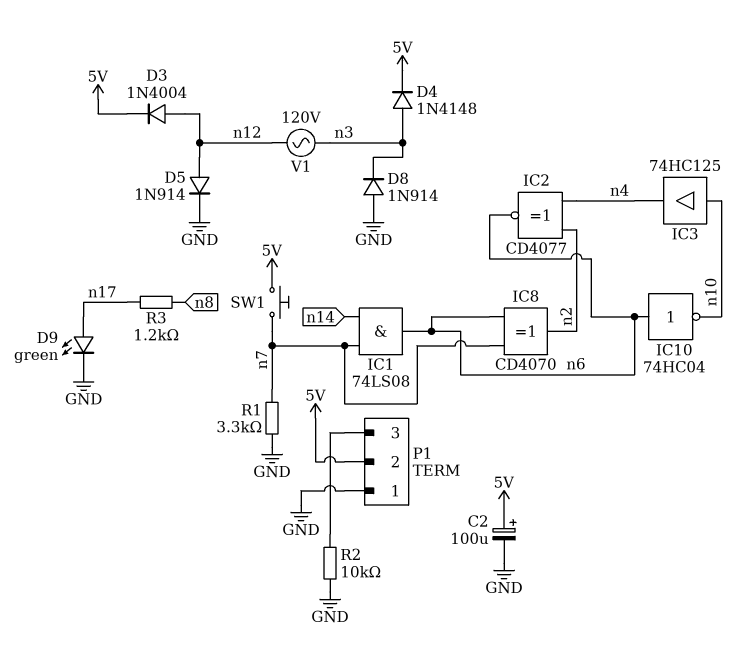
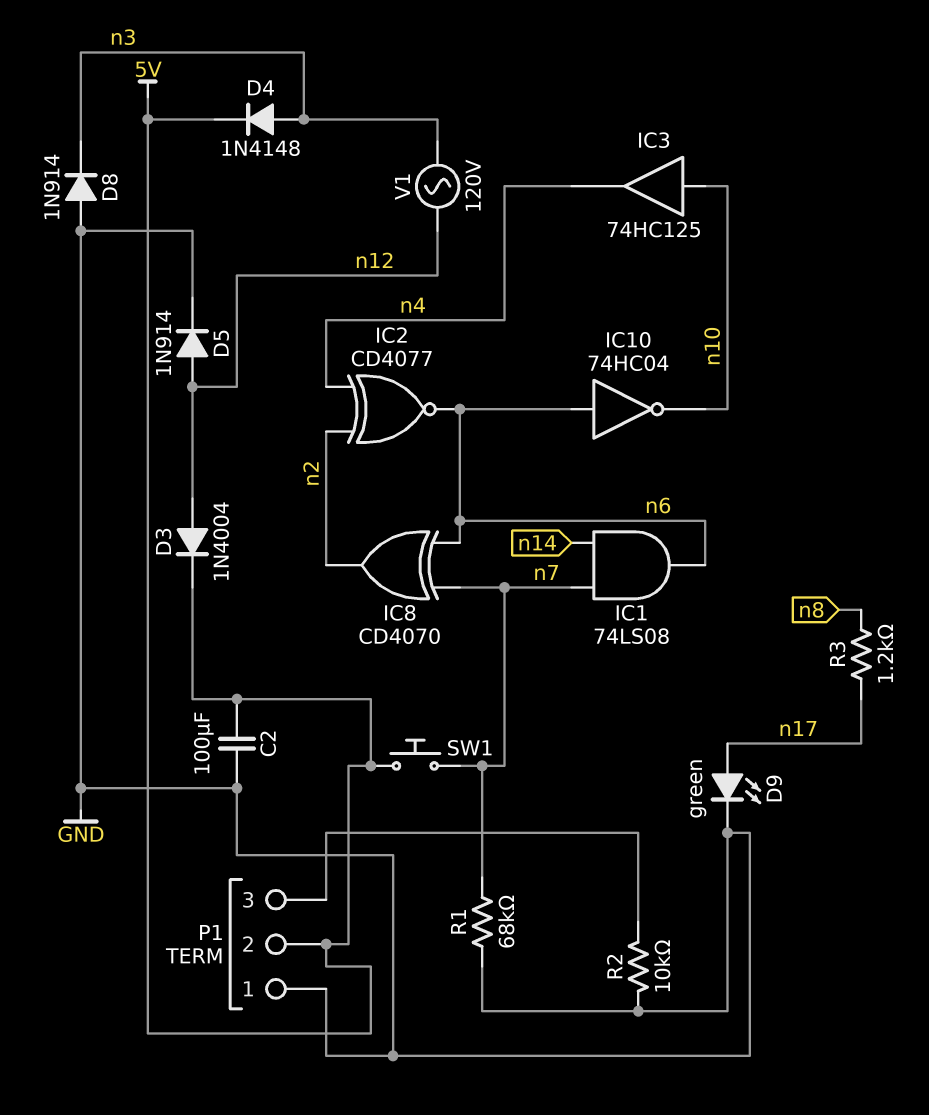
C2: 100uF (plus 5V, minus GND) -> 100uF (5V, GND)
R1: 3.3k (GND, n7) -> 68k (GND, n7)

